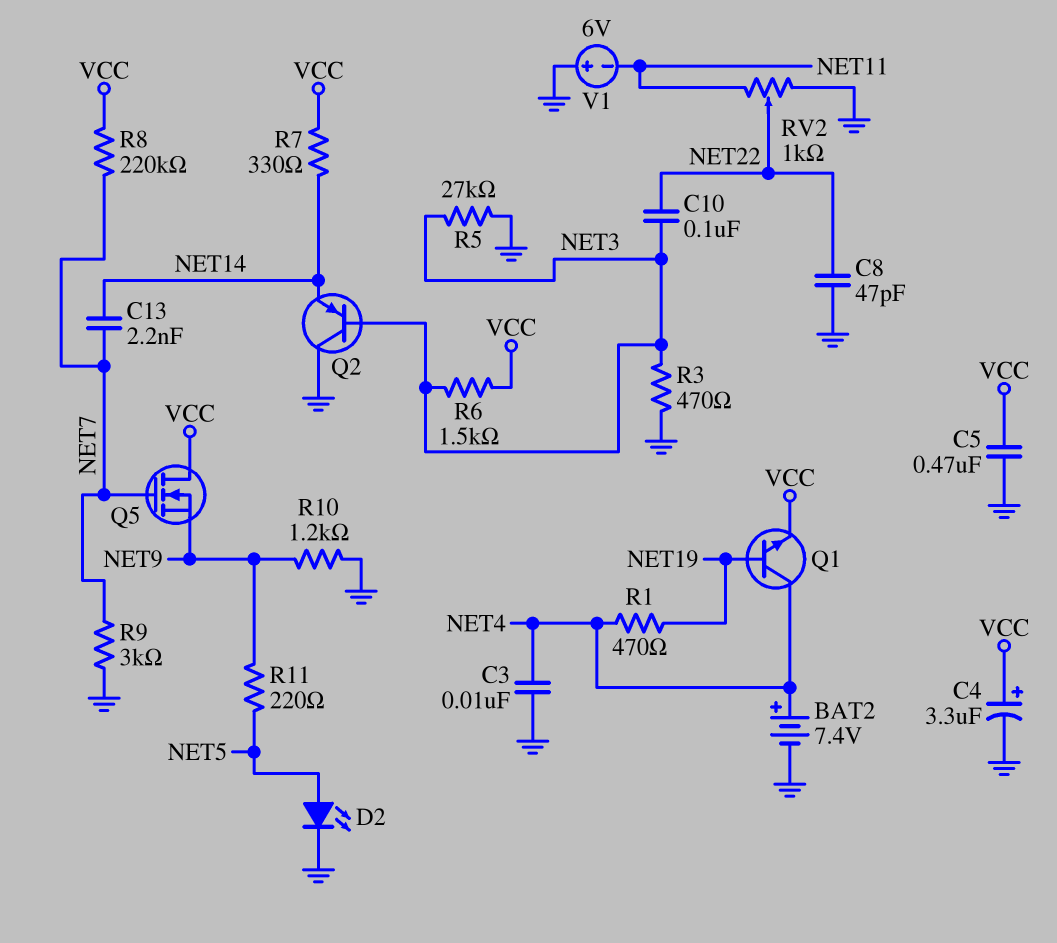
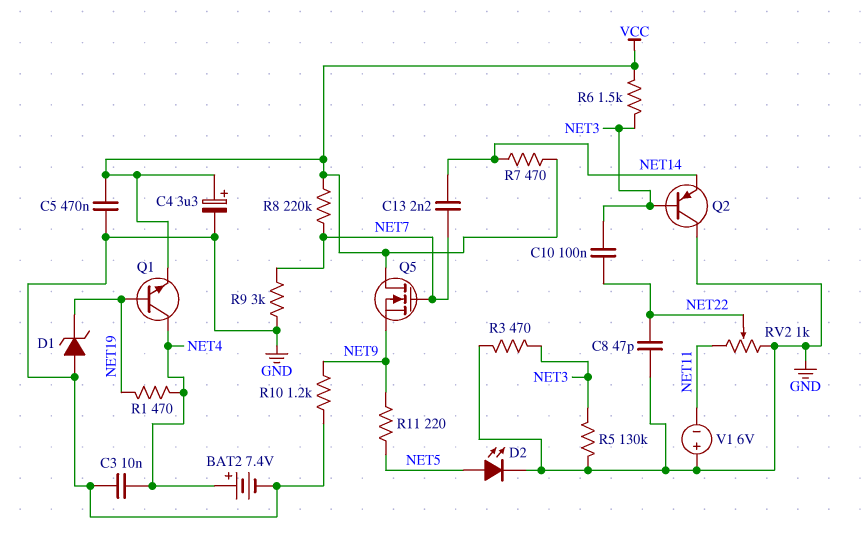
D1: none -> zener (A GND, K NET19)
R5: 27k (GND, NET3) -> 130k (GND, NET3)
R7: 330 (NET14, VCC) -> 470 (NET14, VCC)

